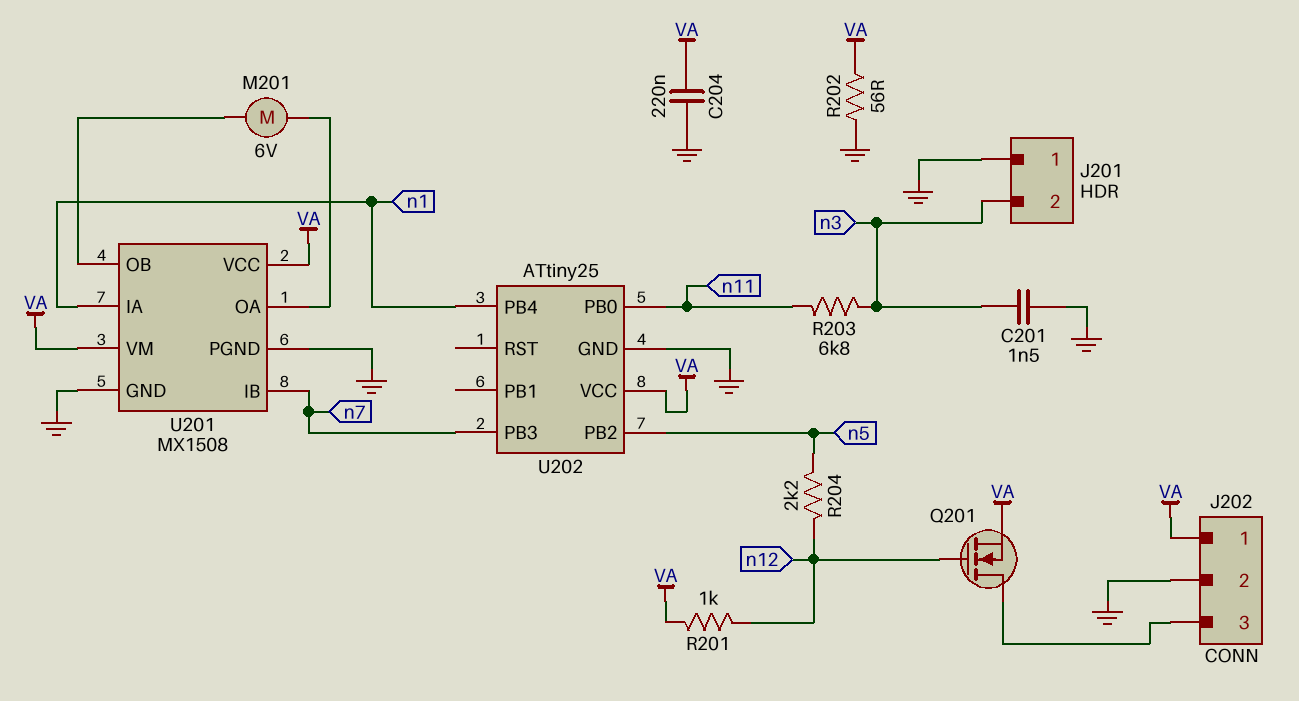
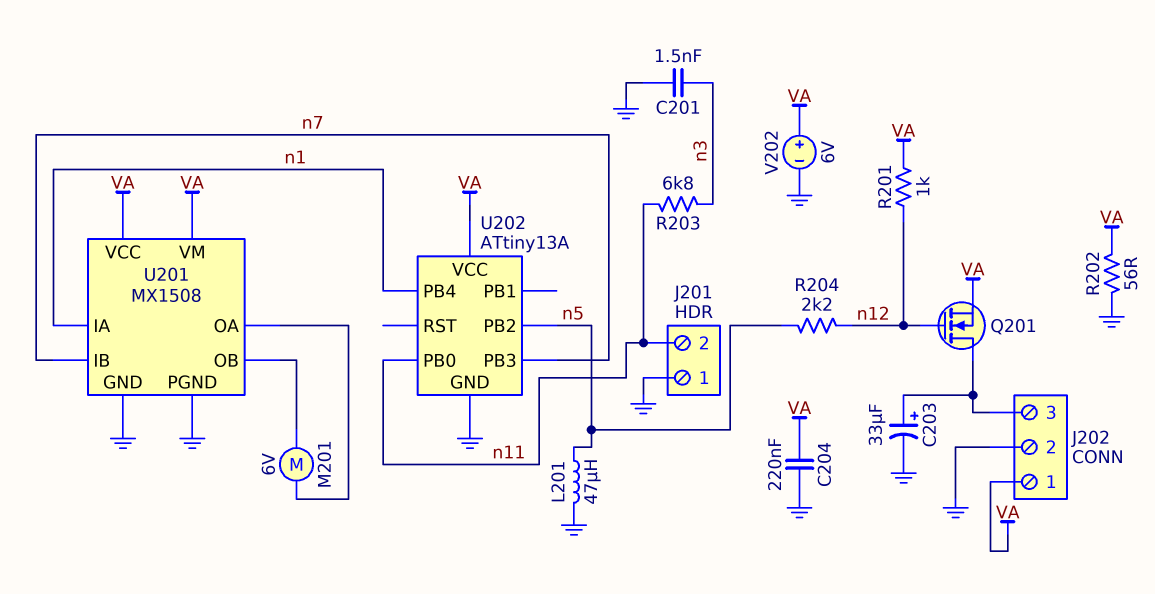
C203: none -> 33uF (plus J202/3, minus GND)
J201 pin 2: n3 -> n11
L201: none -> 47uH (GND, n5)
U202: ATtiny25 -> ATtiny13A
V202: none -> 6V (plus VA, minus GND)

